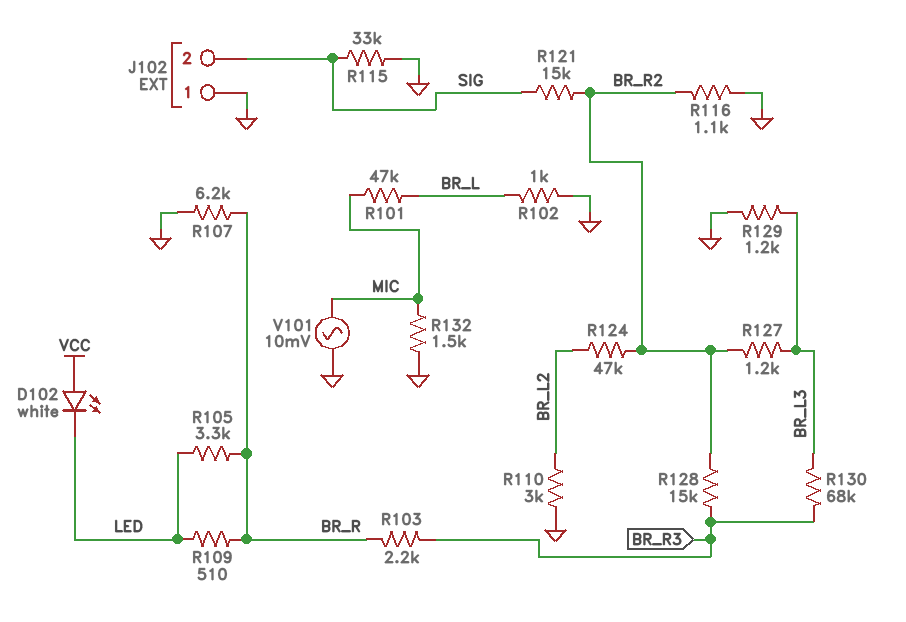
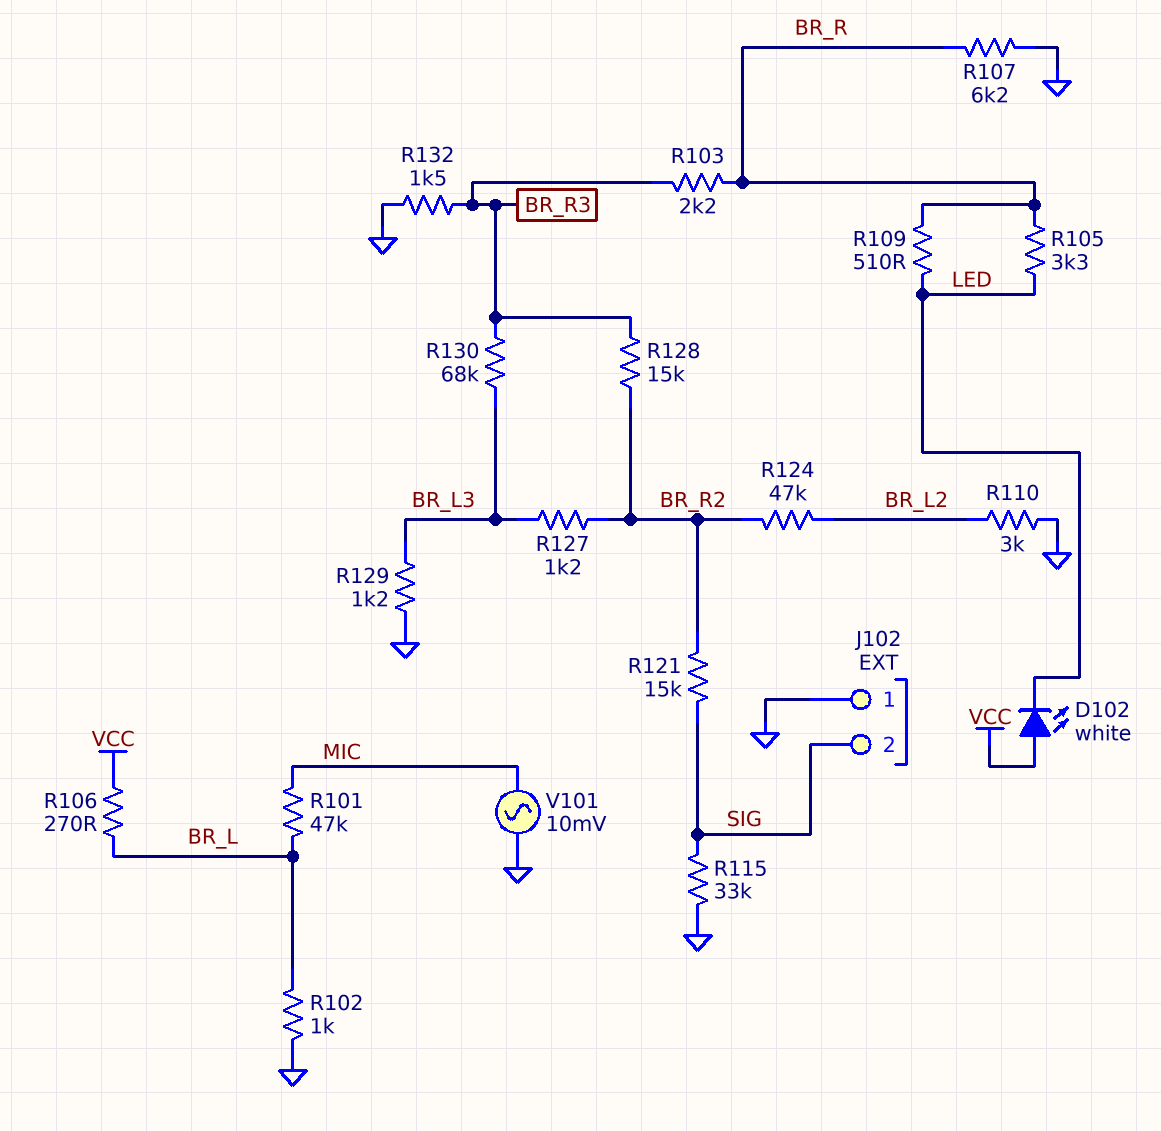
R106: none -> 270 (BR_L, VCC)
R116: 1.1k (BR_R2, GND) -> none
R132: 1.5k (GND, MIC) -> 1.5k (BR_R3, GND)

